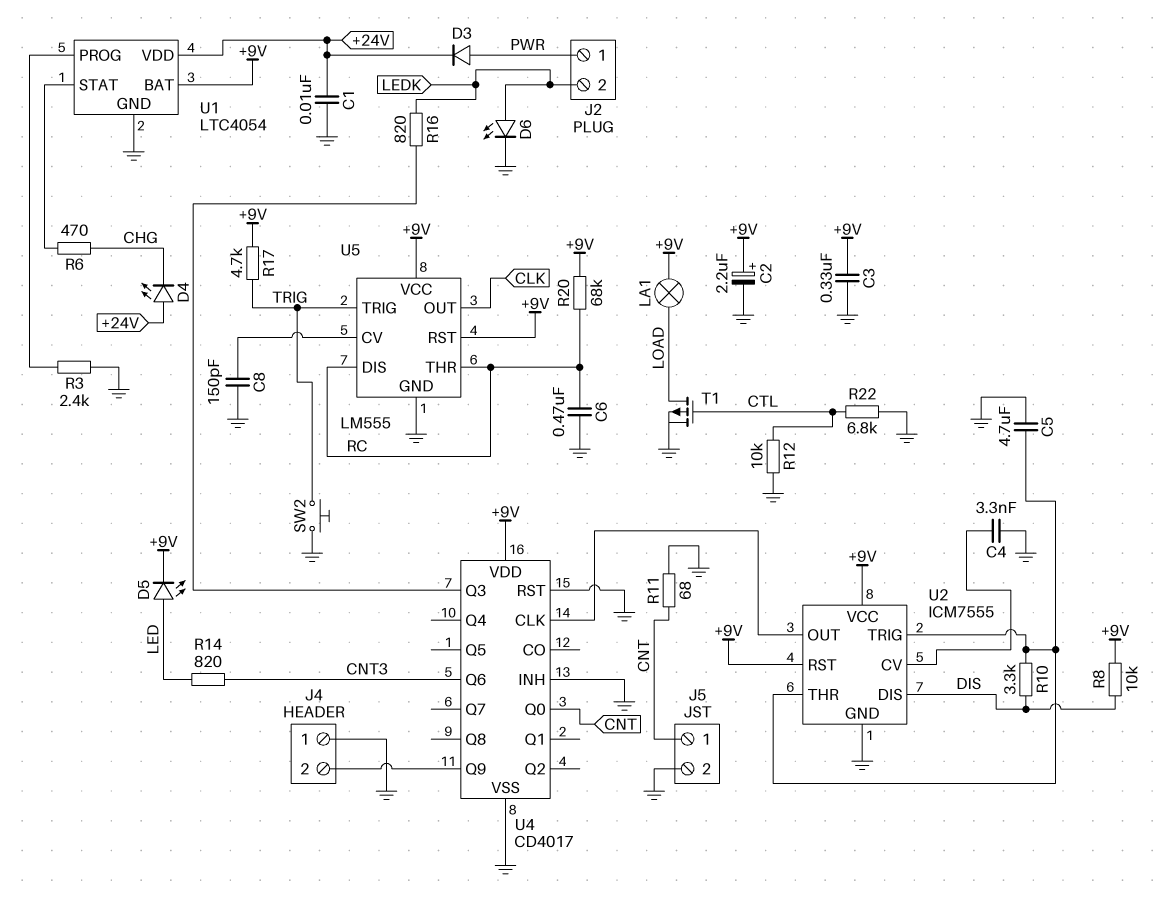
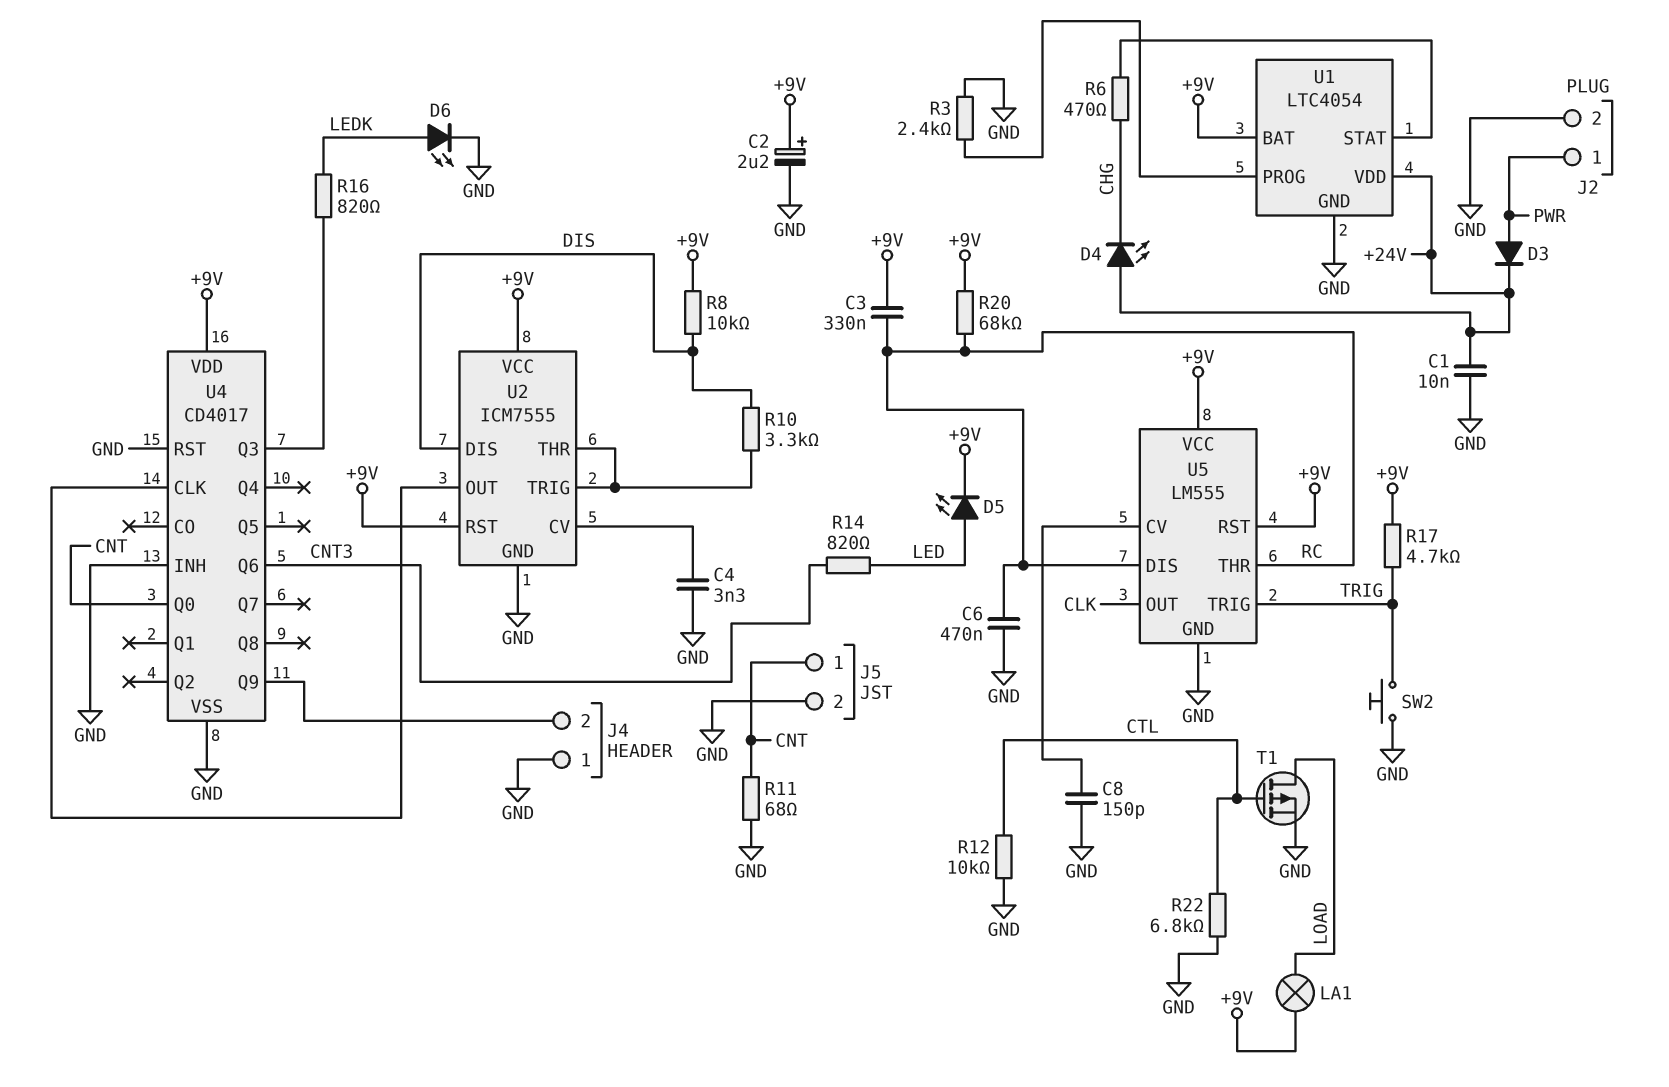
C3: 330nF (+9V, GND) -> 330nF (+9V, RC)
C5: 4.7uF (GND, U2/THR) -> none
J2 pin 2: LEDK -> GND

